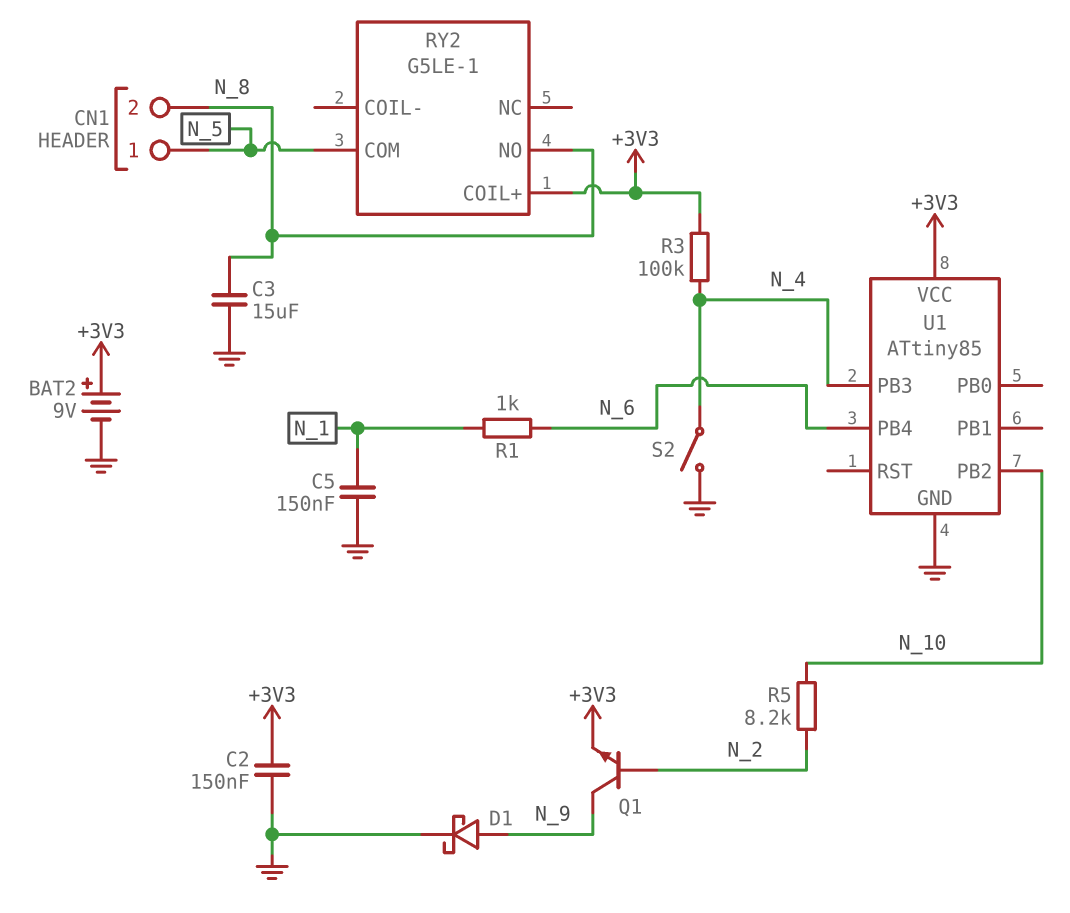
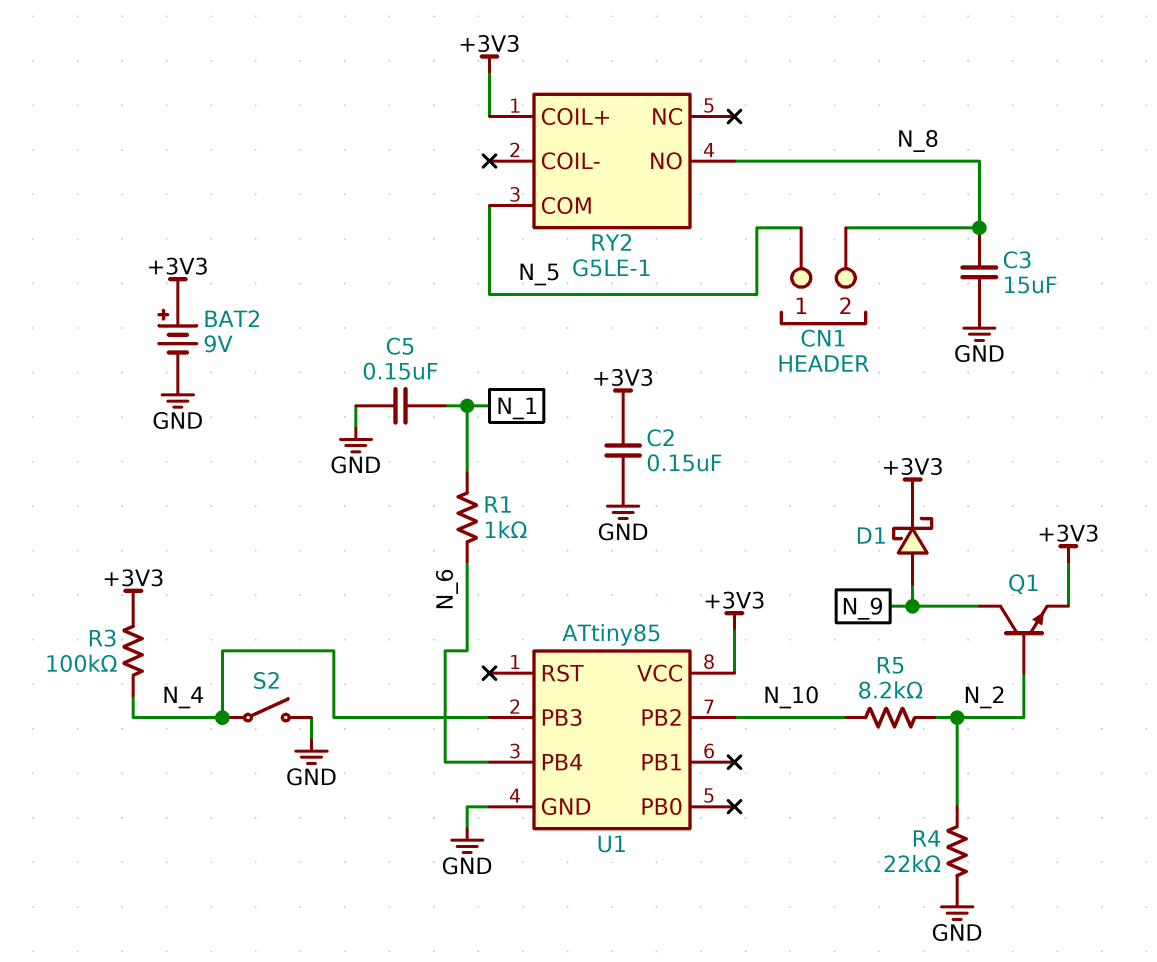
D1: schottky (A N_9, K GND) -> schottky (A N_9, K +3V3)
R4: none -> 22k (GND, N_2)

